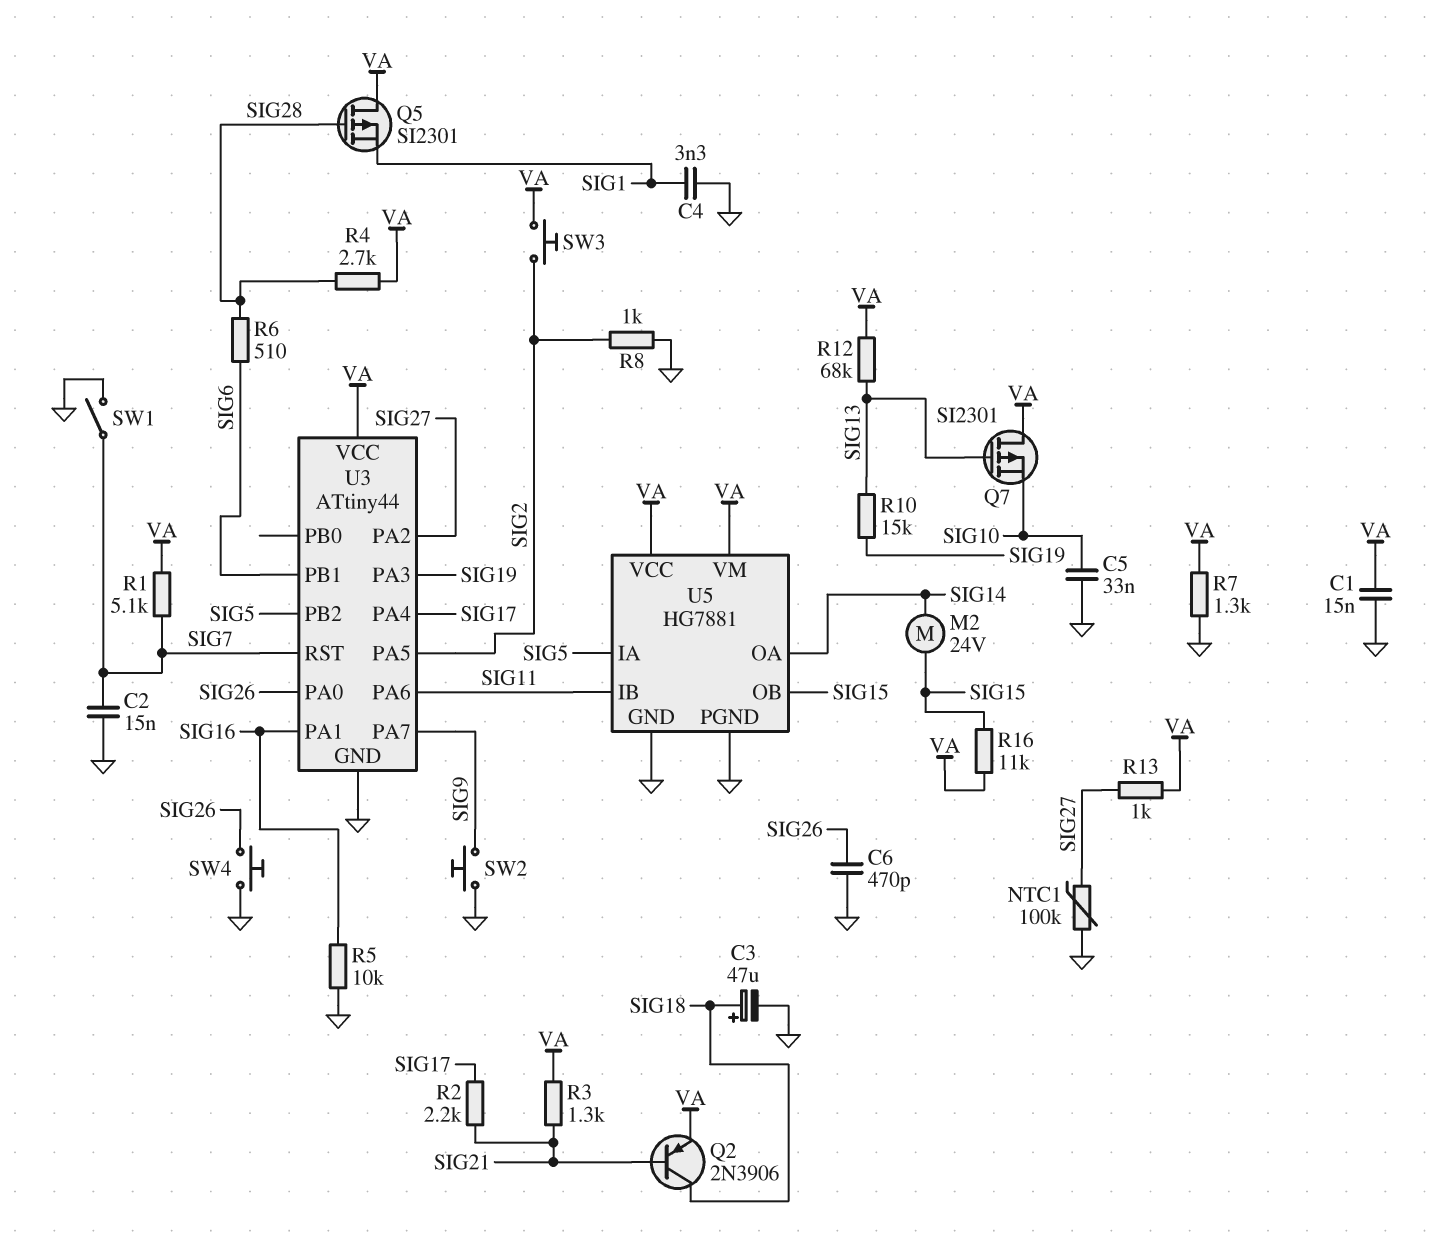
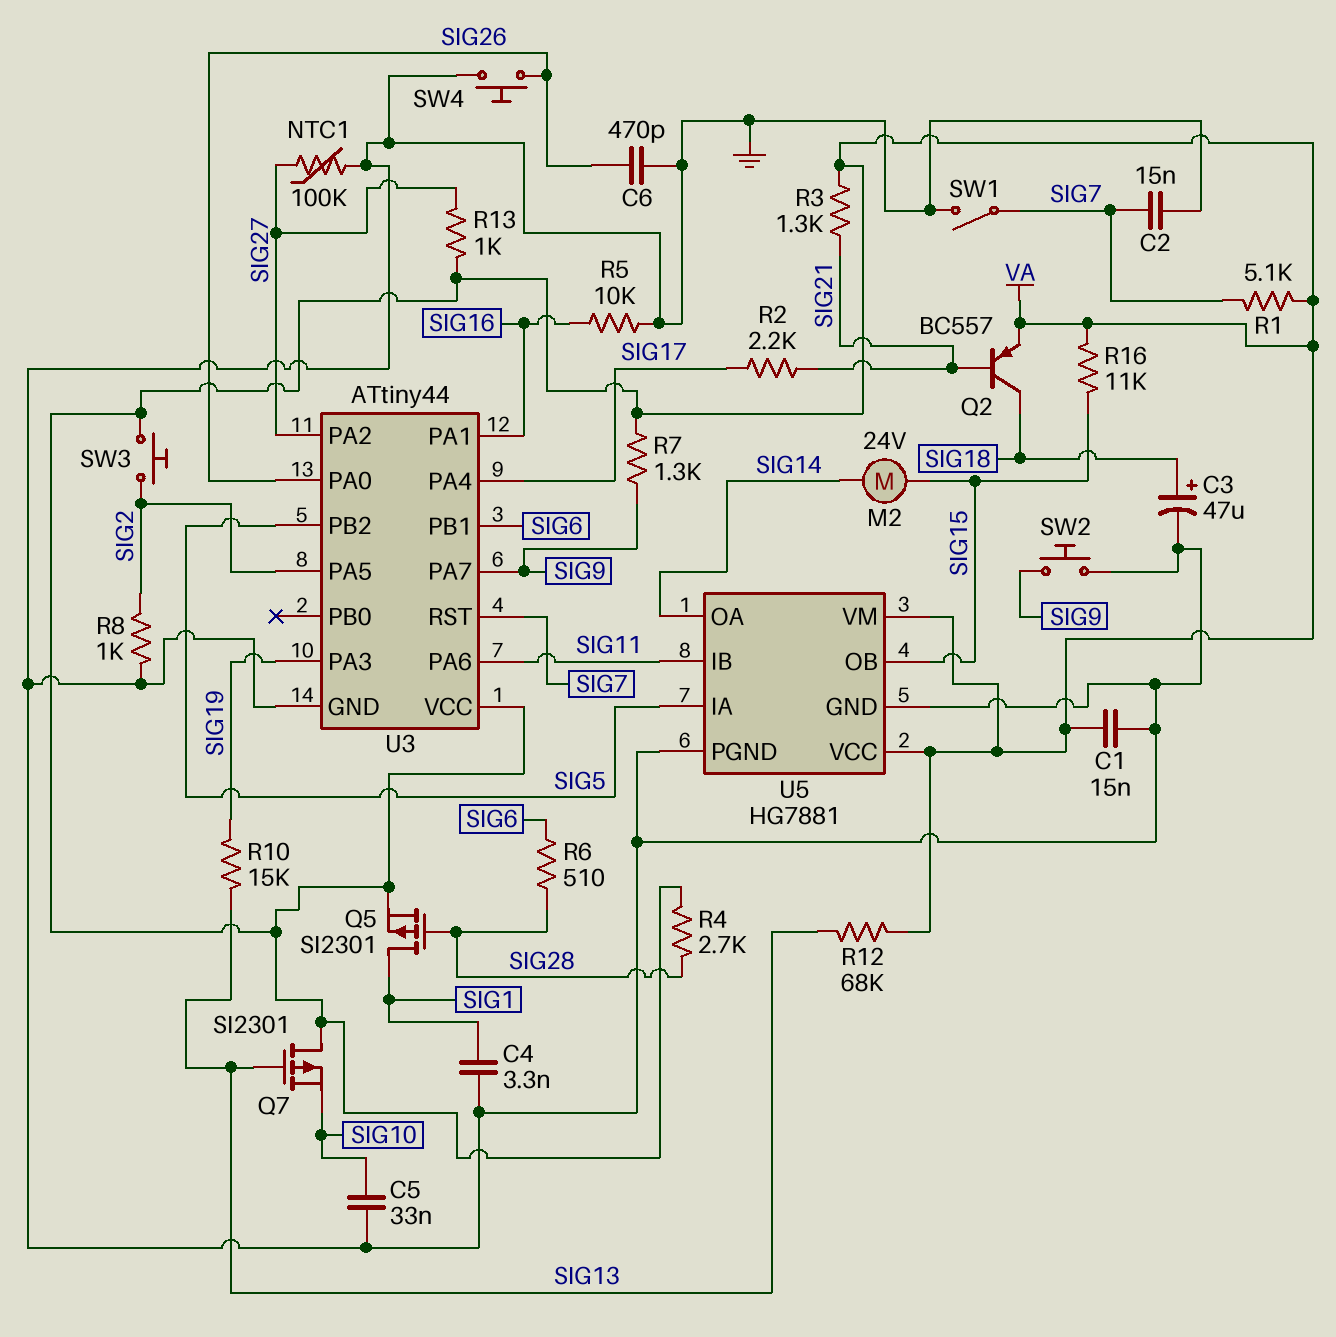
Q2: PNP 2N3906 (B SIG21, C SIG18, E VA) -> PNP BC557 (B SIG21, C SIG18, E VA)
Q5: PMOS SI2301 (G SIG28, D VA, S SIG1) -> PMOS SI2301 (G SIG28, D SIG1, S VA)
R7: 1.3k (GND, VA) -> 1.3k (SIG9, VA)

